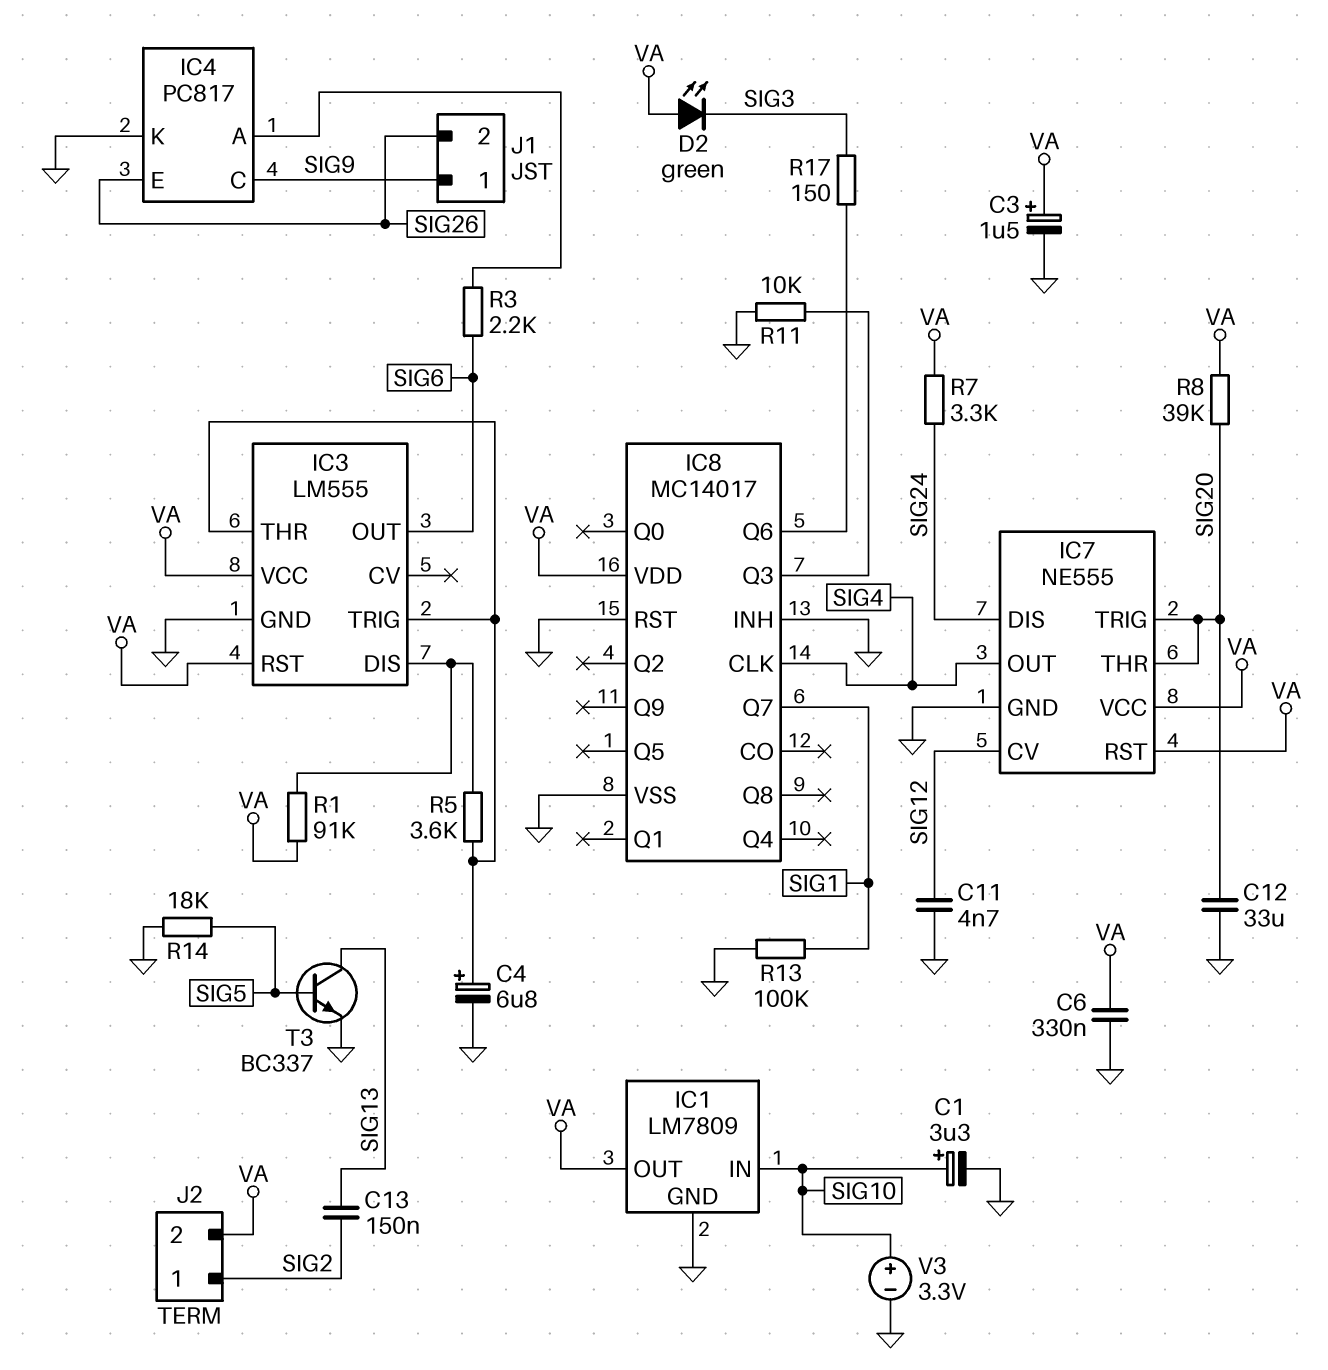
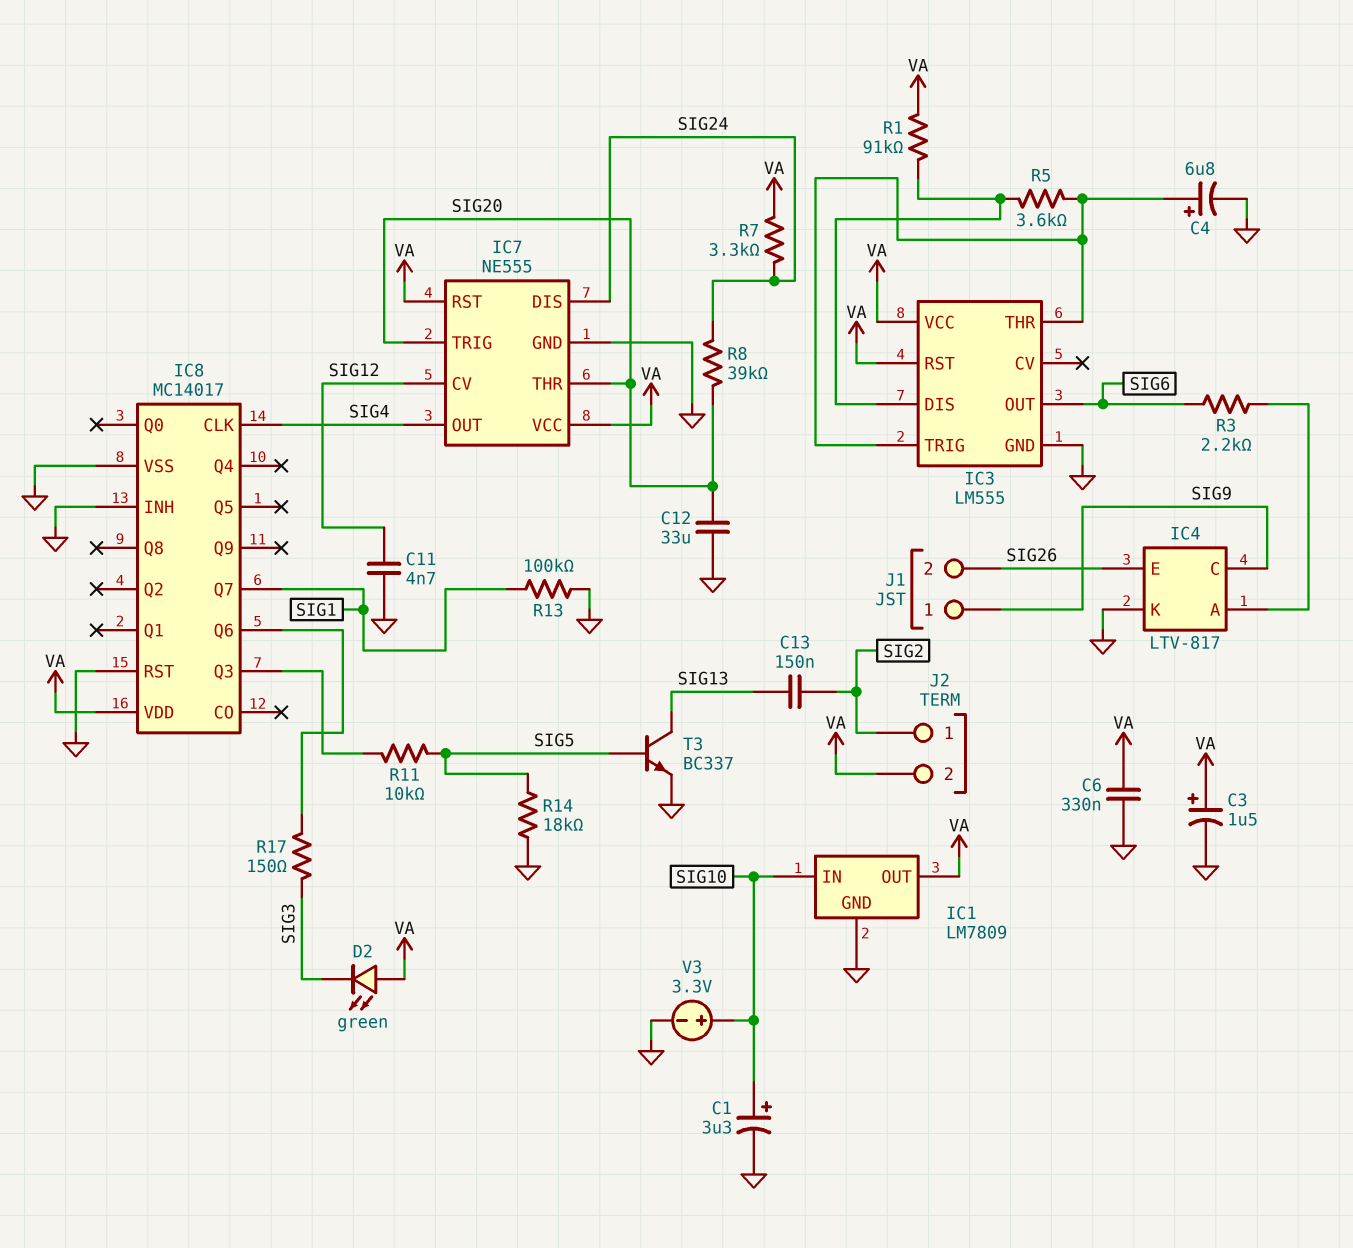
IC4: PC817 -> LTV-817
R8: 39k (SIG20, VA) -> 39k (SIG20, SIG24)
R11: 10k (GND, IC8/Q3) -> 10k (IC8/Q3, SIG5)

